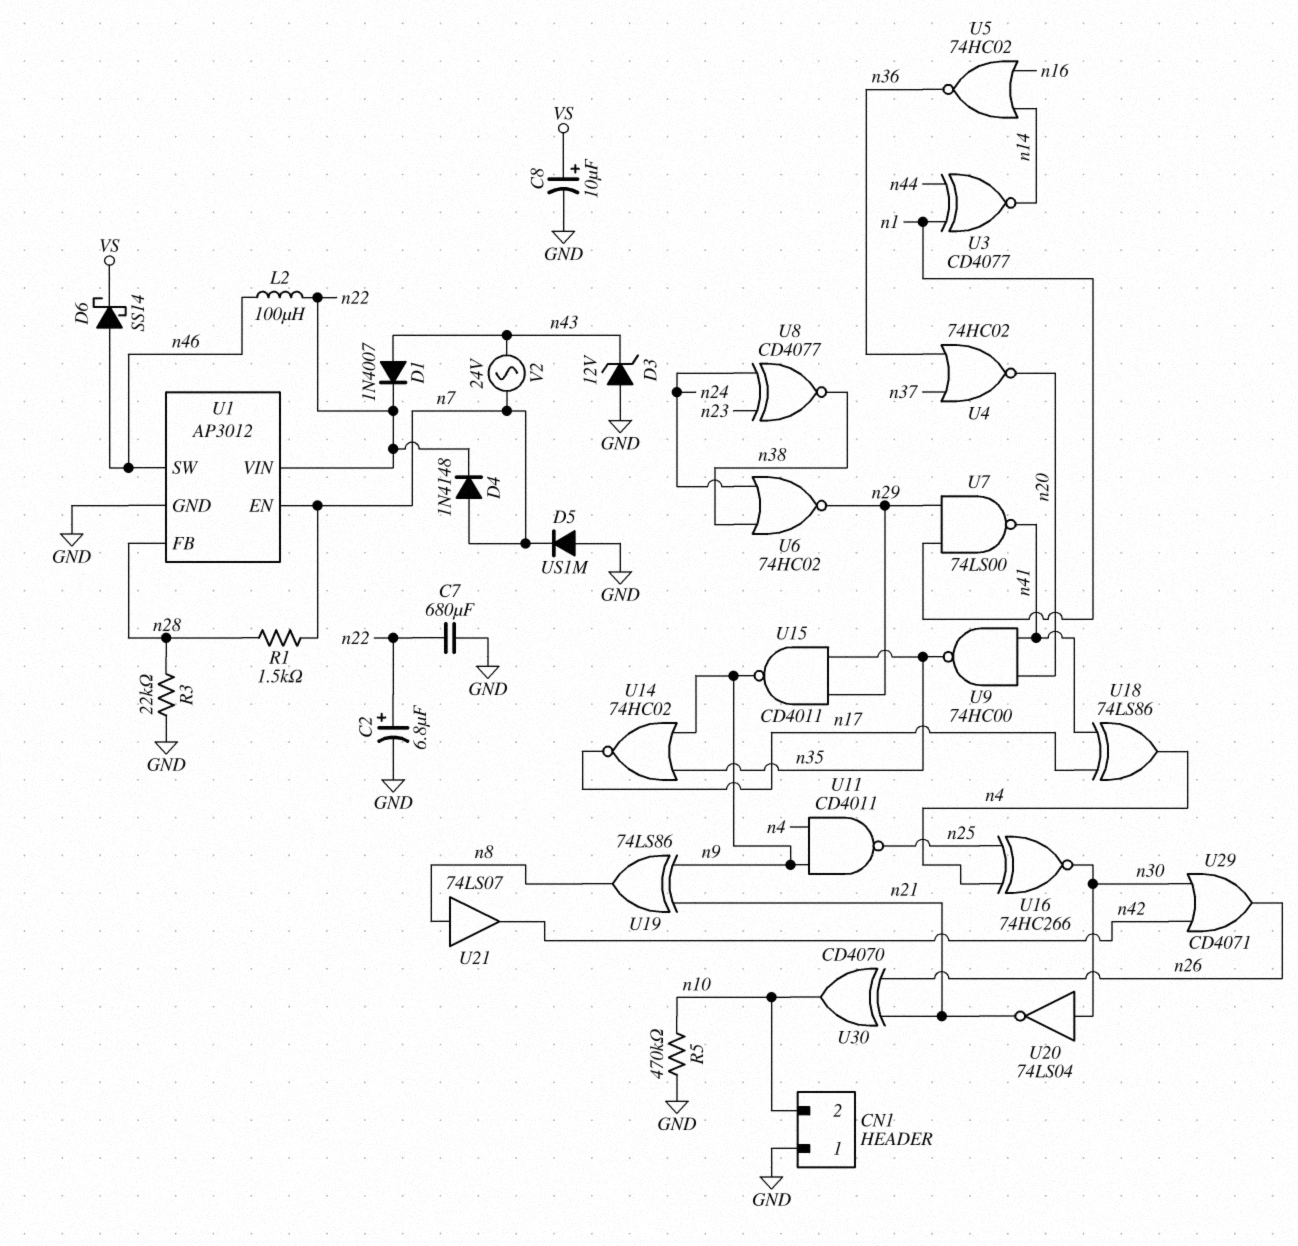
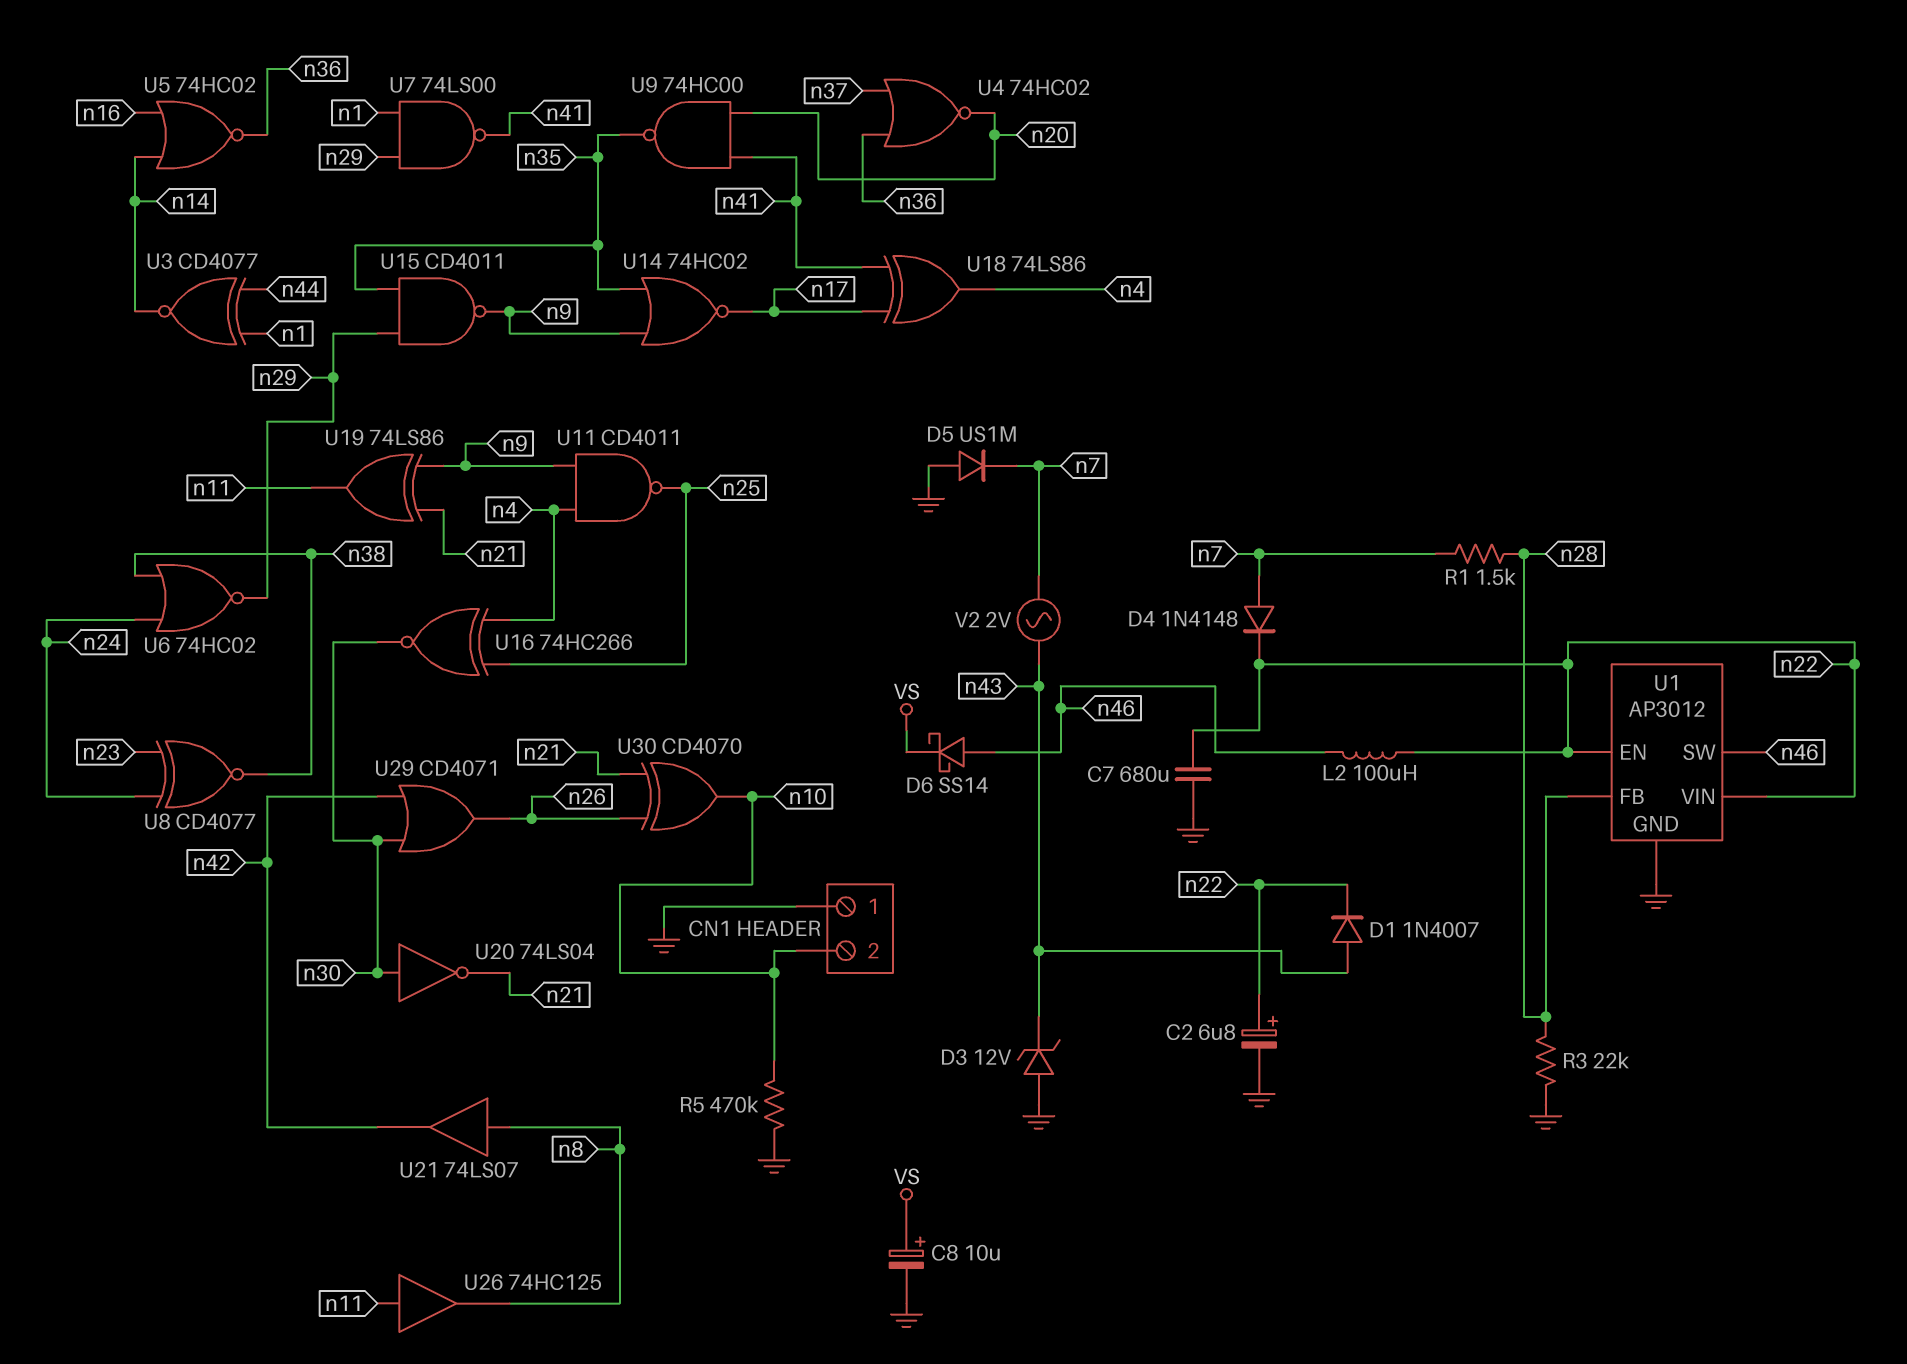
U1 pin EN: n7 -> n22
U19: XOR 74LS86 (in n9, in n21, out n8) -> XOR 74LS86 (in n9, in n21, out n11)
U26: none -> buffer 74HC125 (in n11, out n8)
V2: AC 24V (n7, n43) -> AC 2V (n7, n43)

